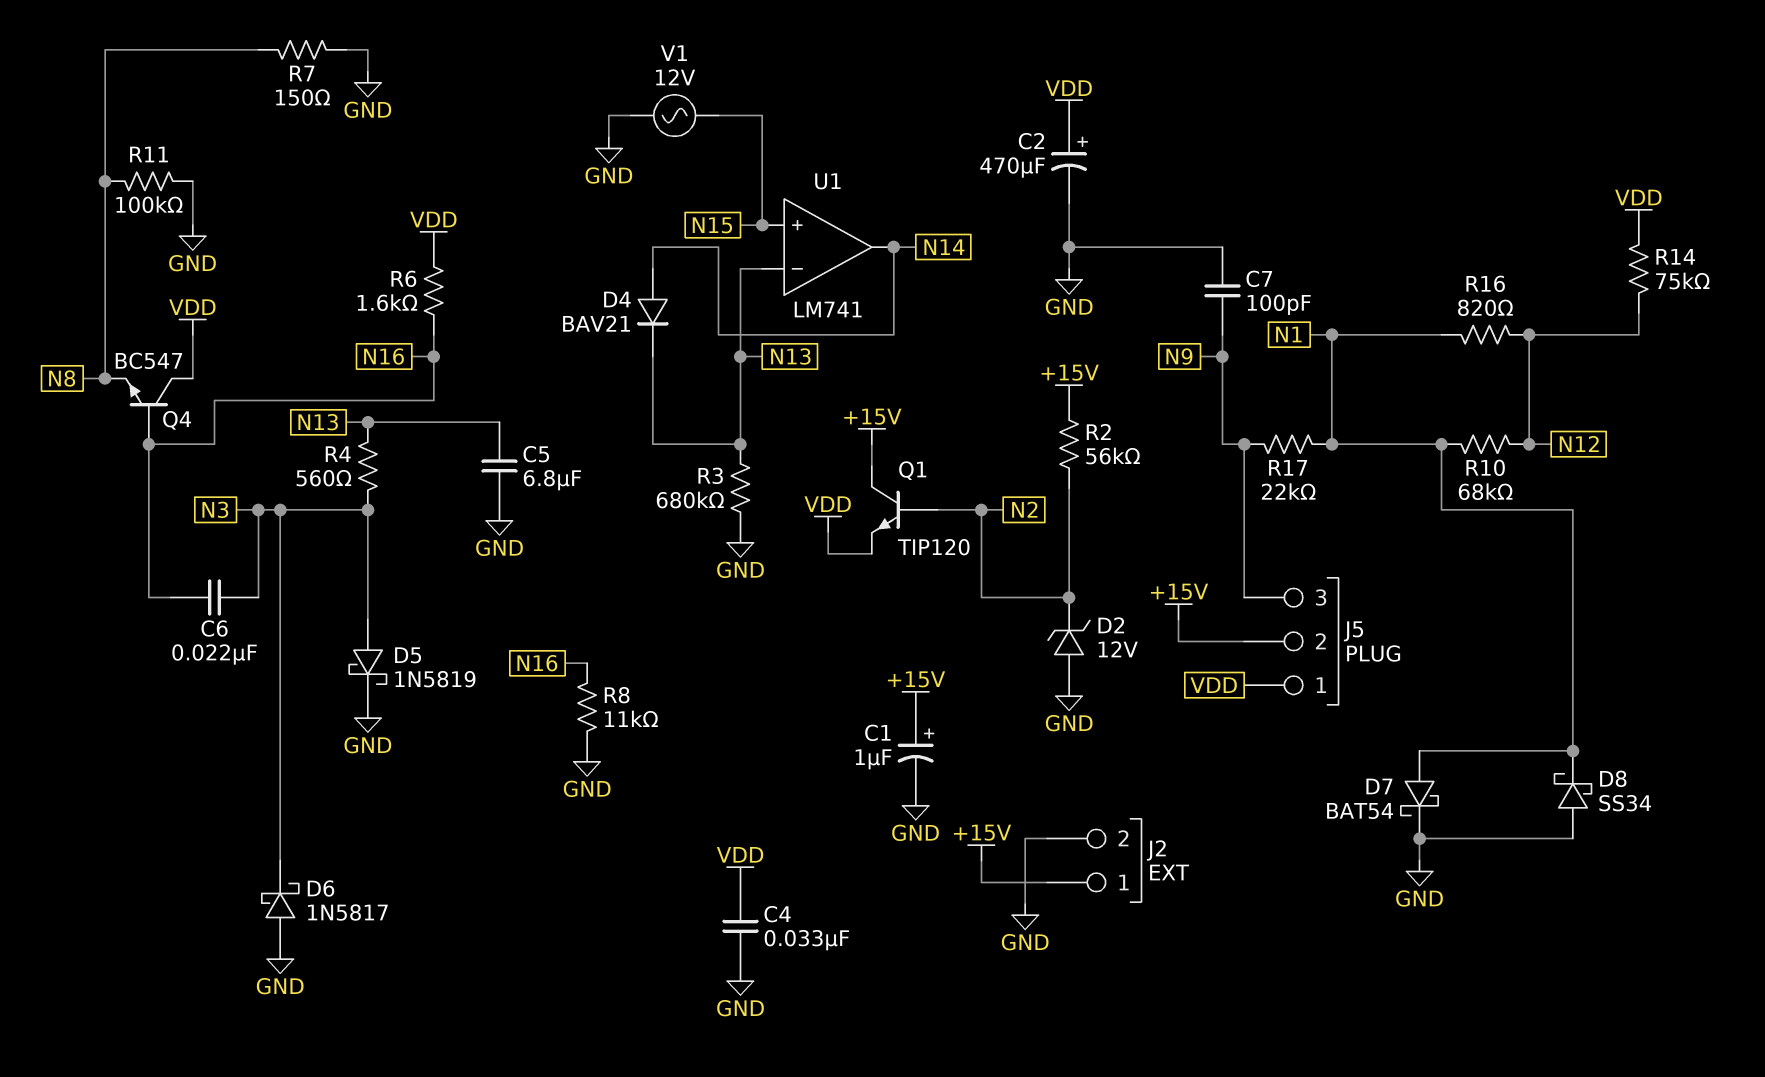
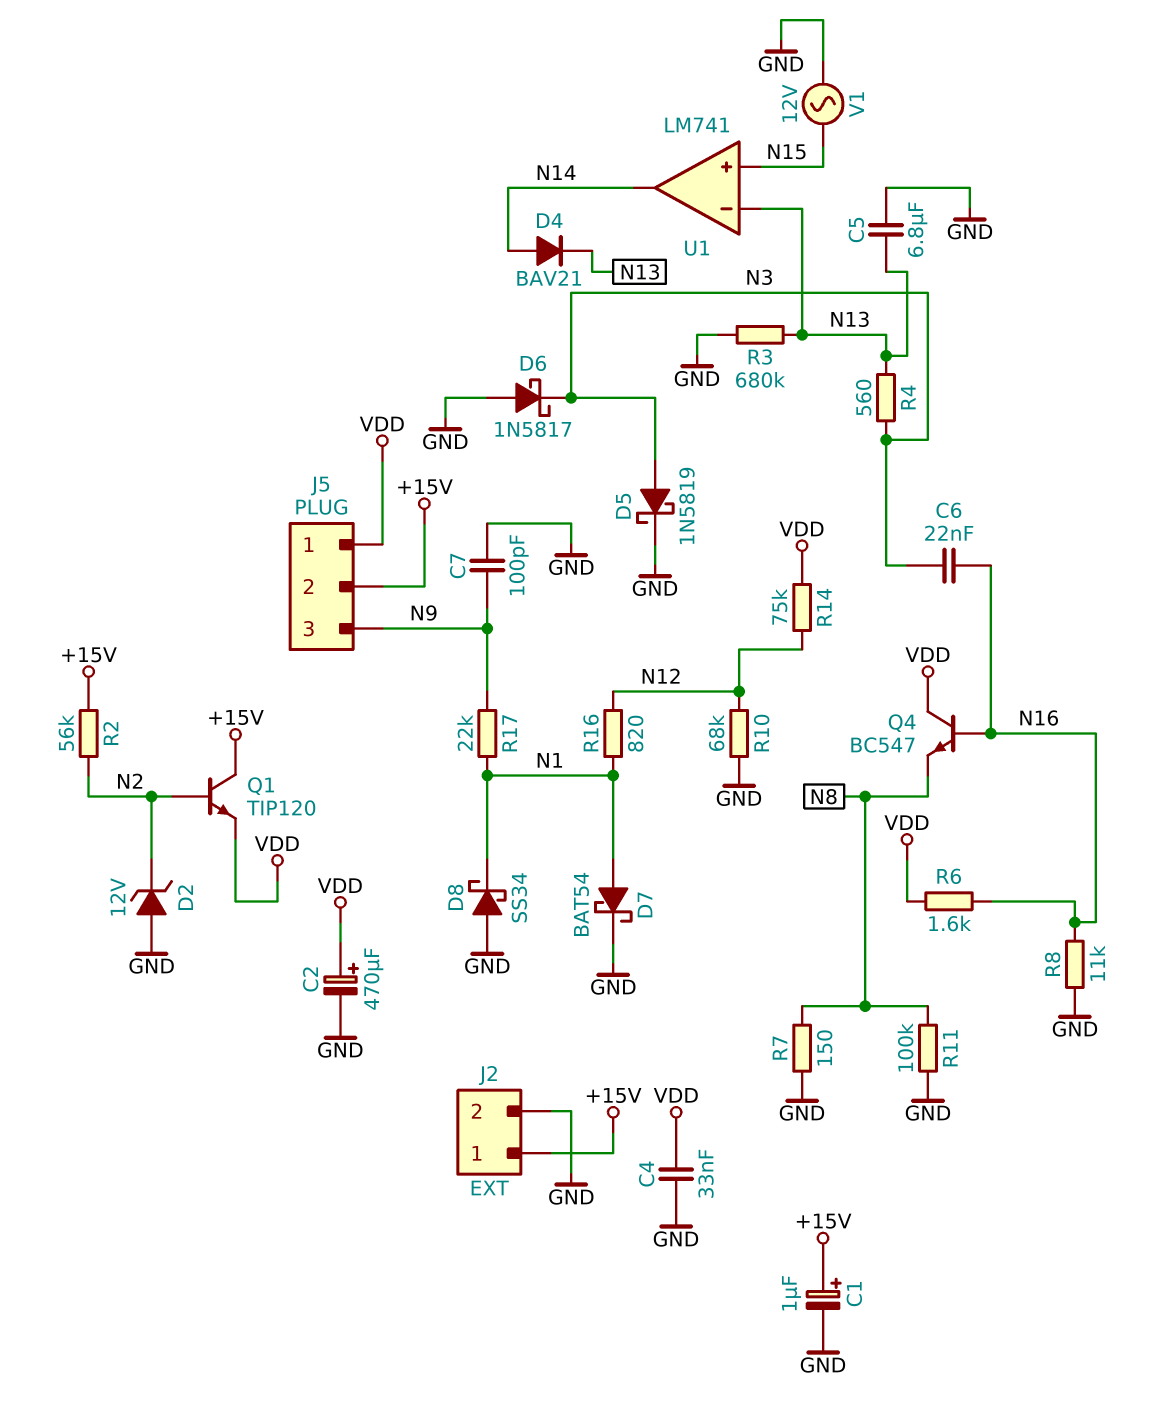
R10: 68k (N1, N12) -> 68k (GND, N12)

